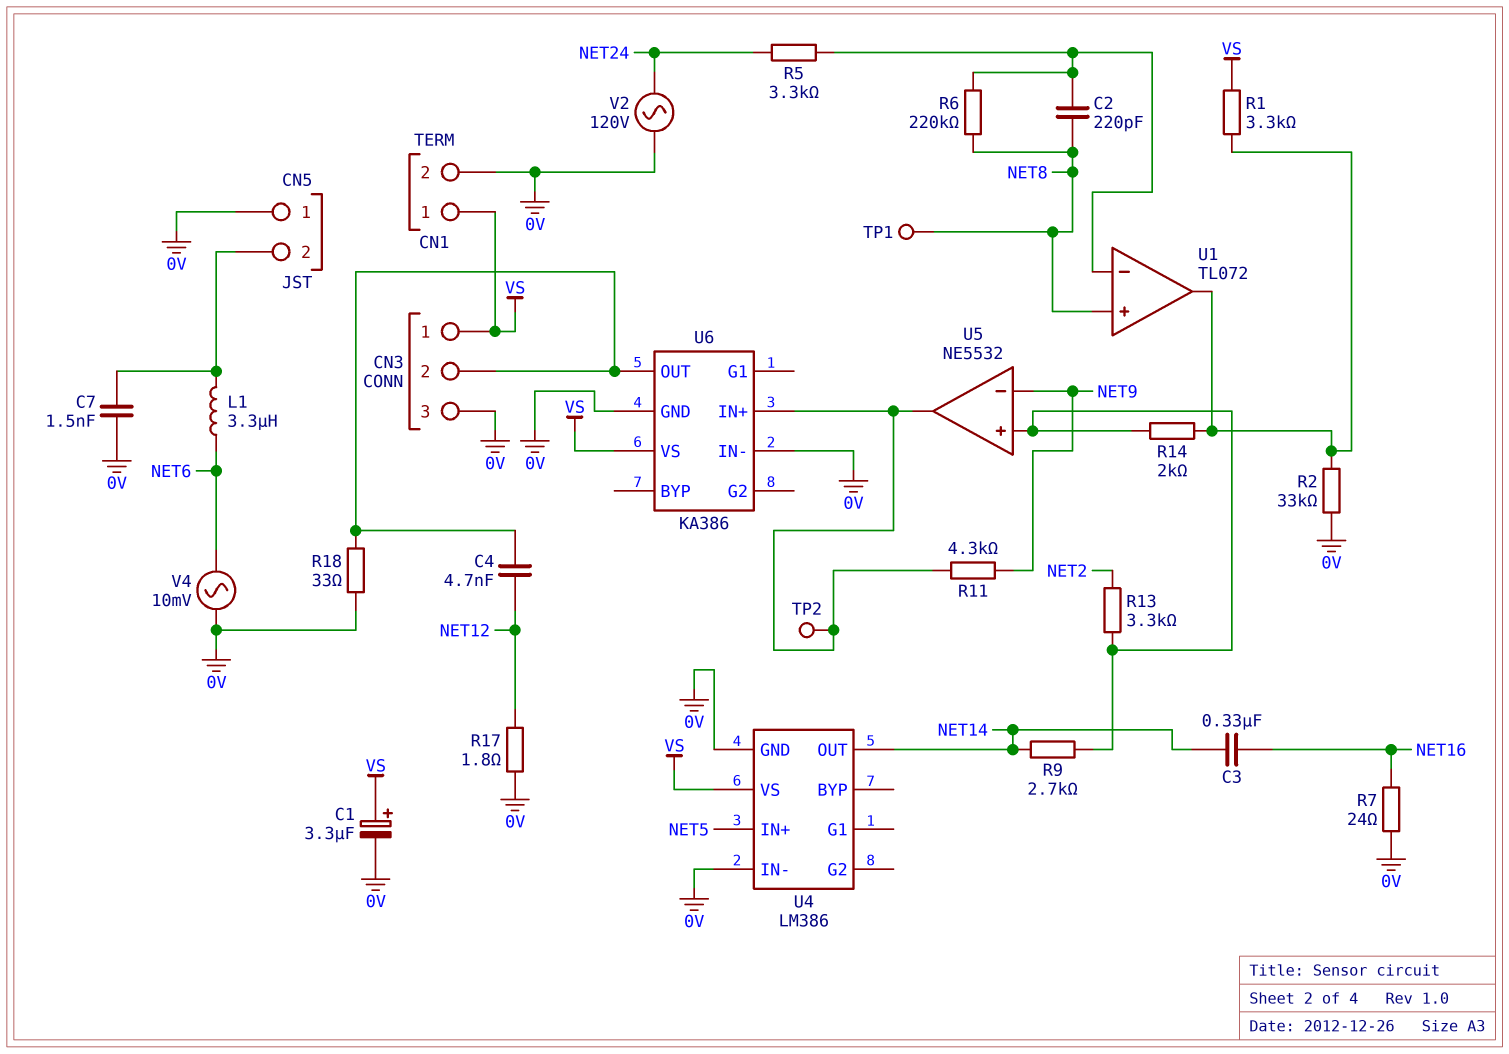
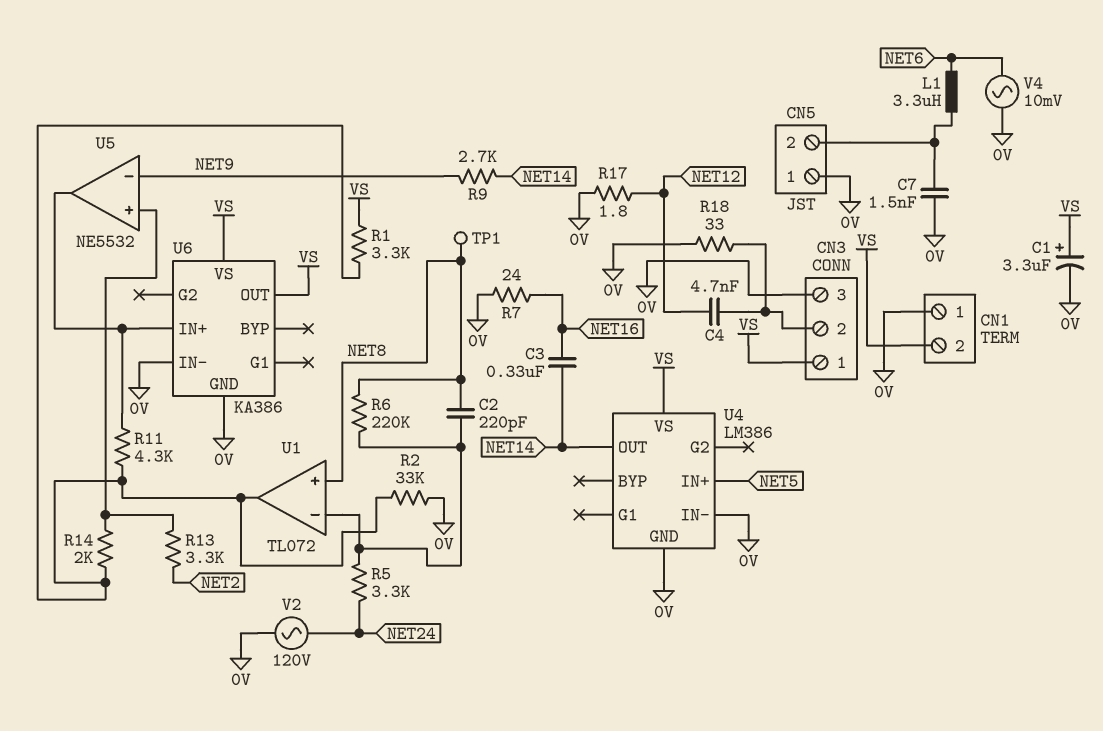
CN1 pin 1: VS -> 0V
CN1 pin 2: 0V -> VS
R9: 2.7k (NET14, U5/in+) -> 2.7k (NET9, NET14)
R11: 4.3k (NET9, U5/out) -> 4.3k (U1/out, U5/out)
TP2: test point (U5/out) -> none
U6 pin OUT: CN3/2 -> VS

